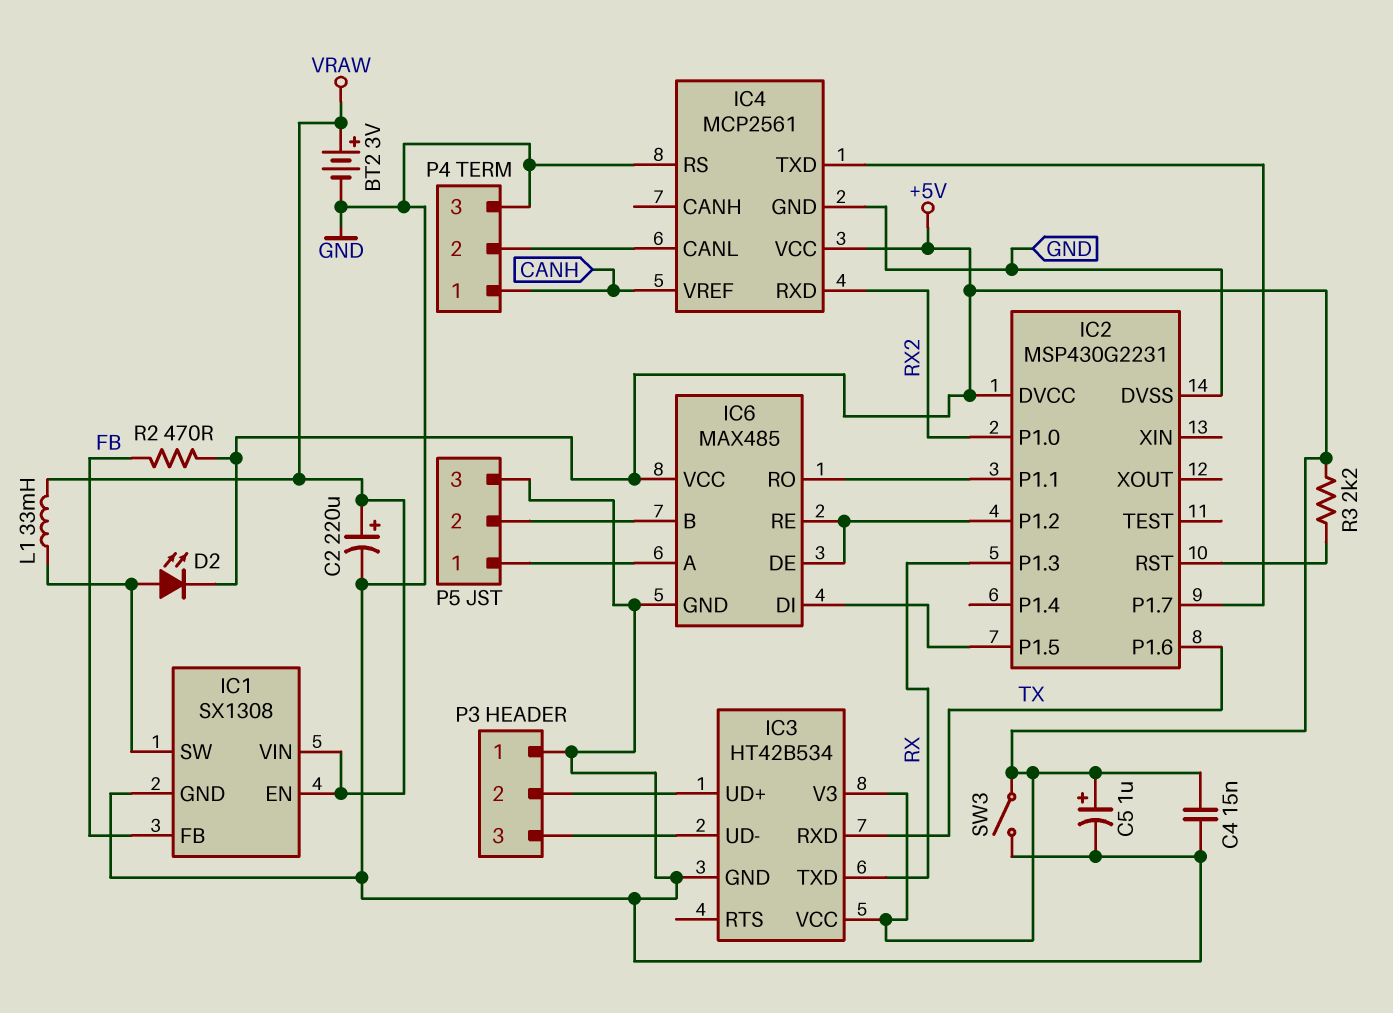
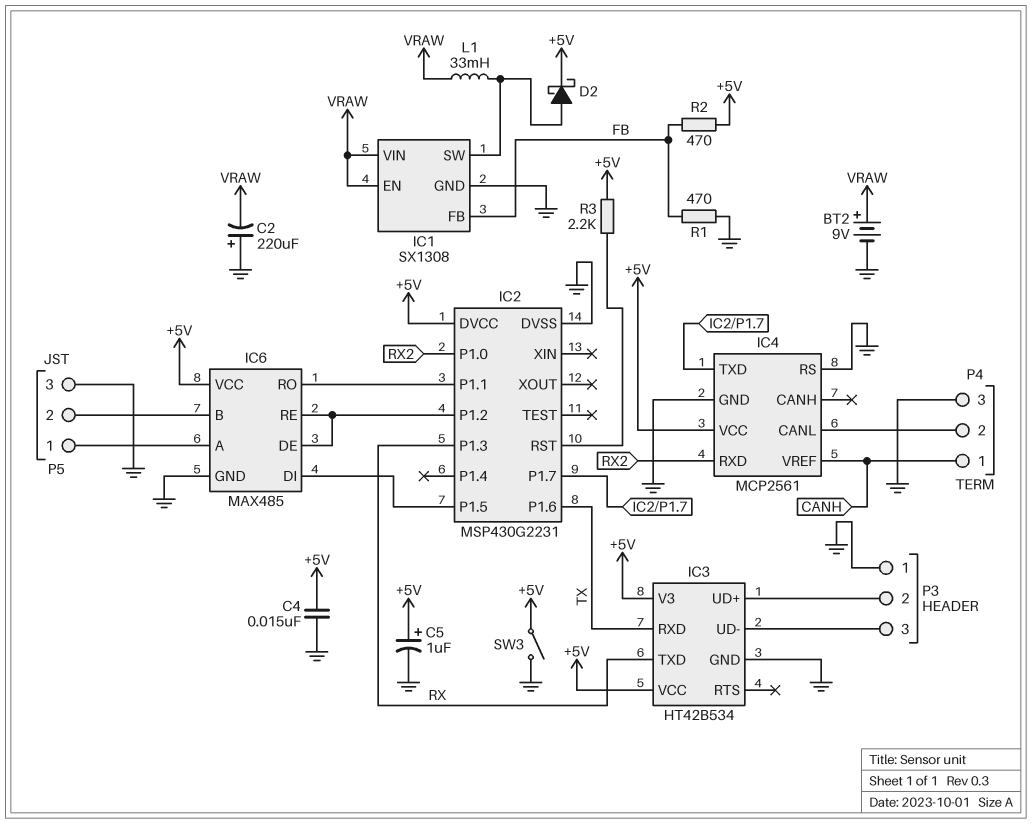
BT2: 3V (plus VRAW, minus GND) -> 9V (plus VRAW, minus GND)
C2: 220uF (plus VRAW, minus GND) -> 220uF (plus GND, minus VRAW)
D2: LED (A IC1/SW, K +5V) -> schottky (A IC1/SW, K +5V)
R1: none -> 470 (FB, GND)

